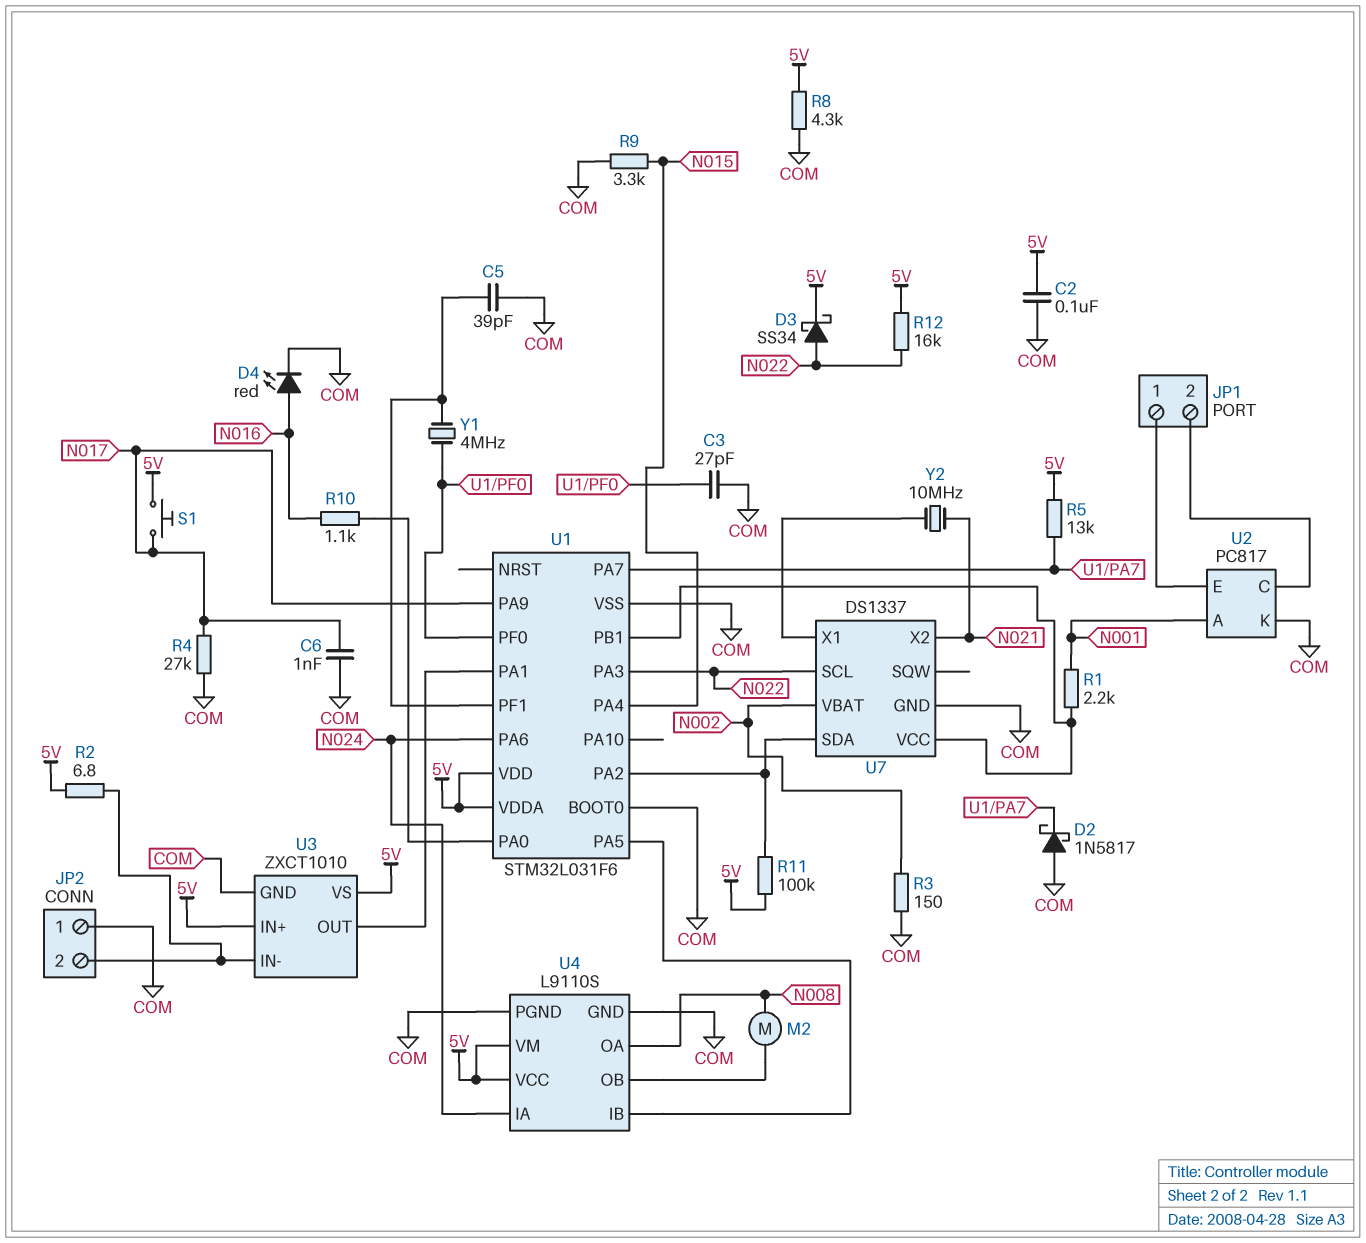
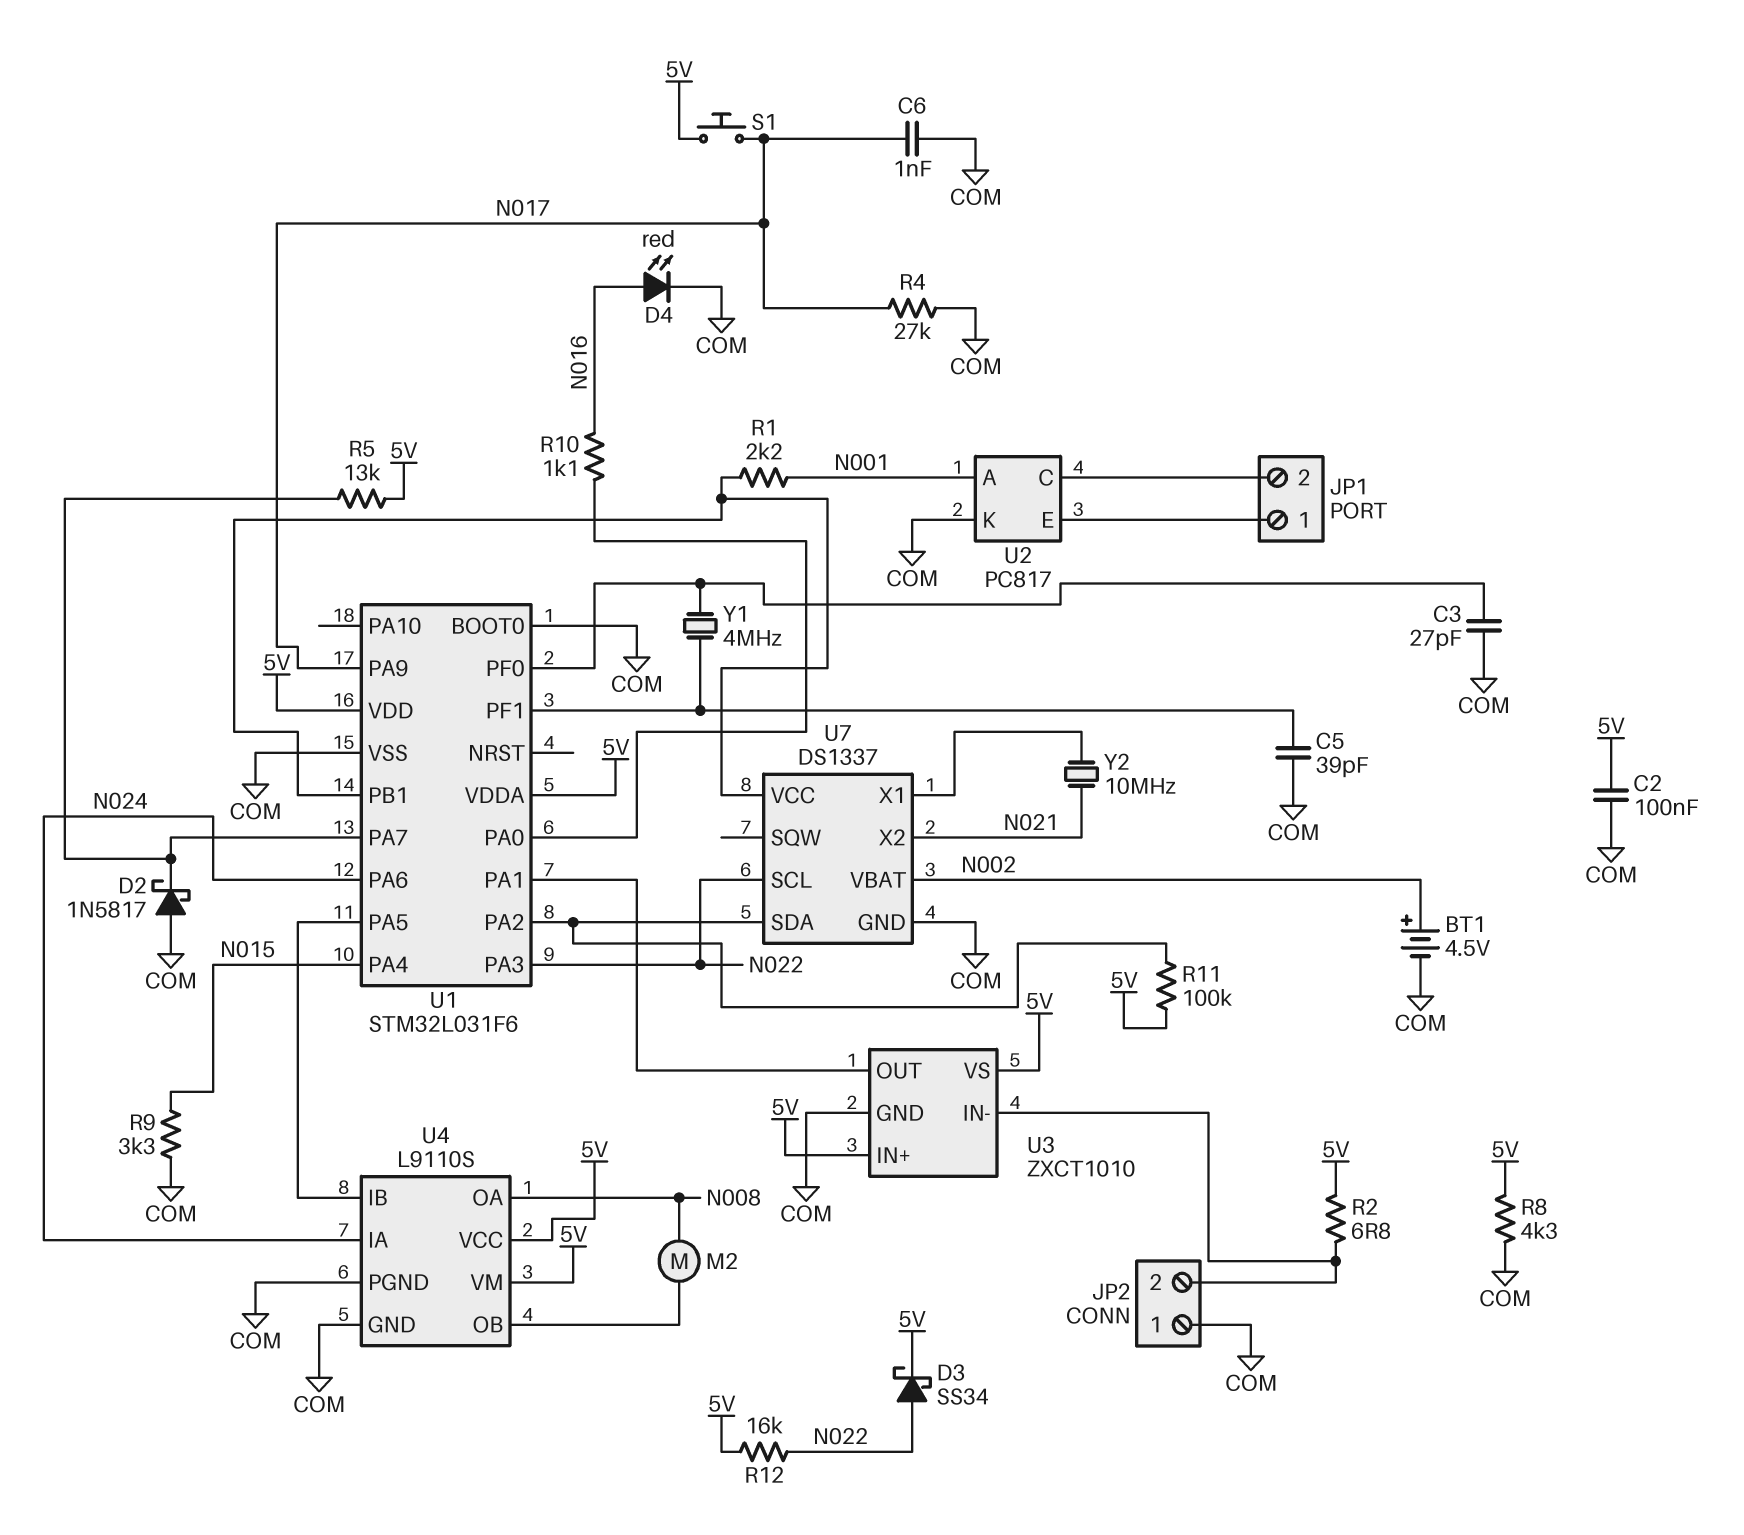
BT1: none -> 4.5V (plus N002, minus COM)
R3: 150 (COM, N002) -> none

